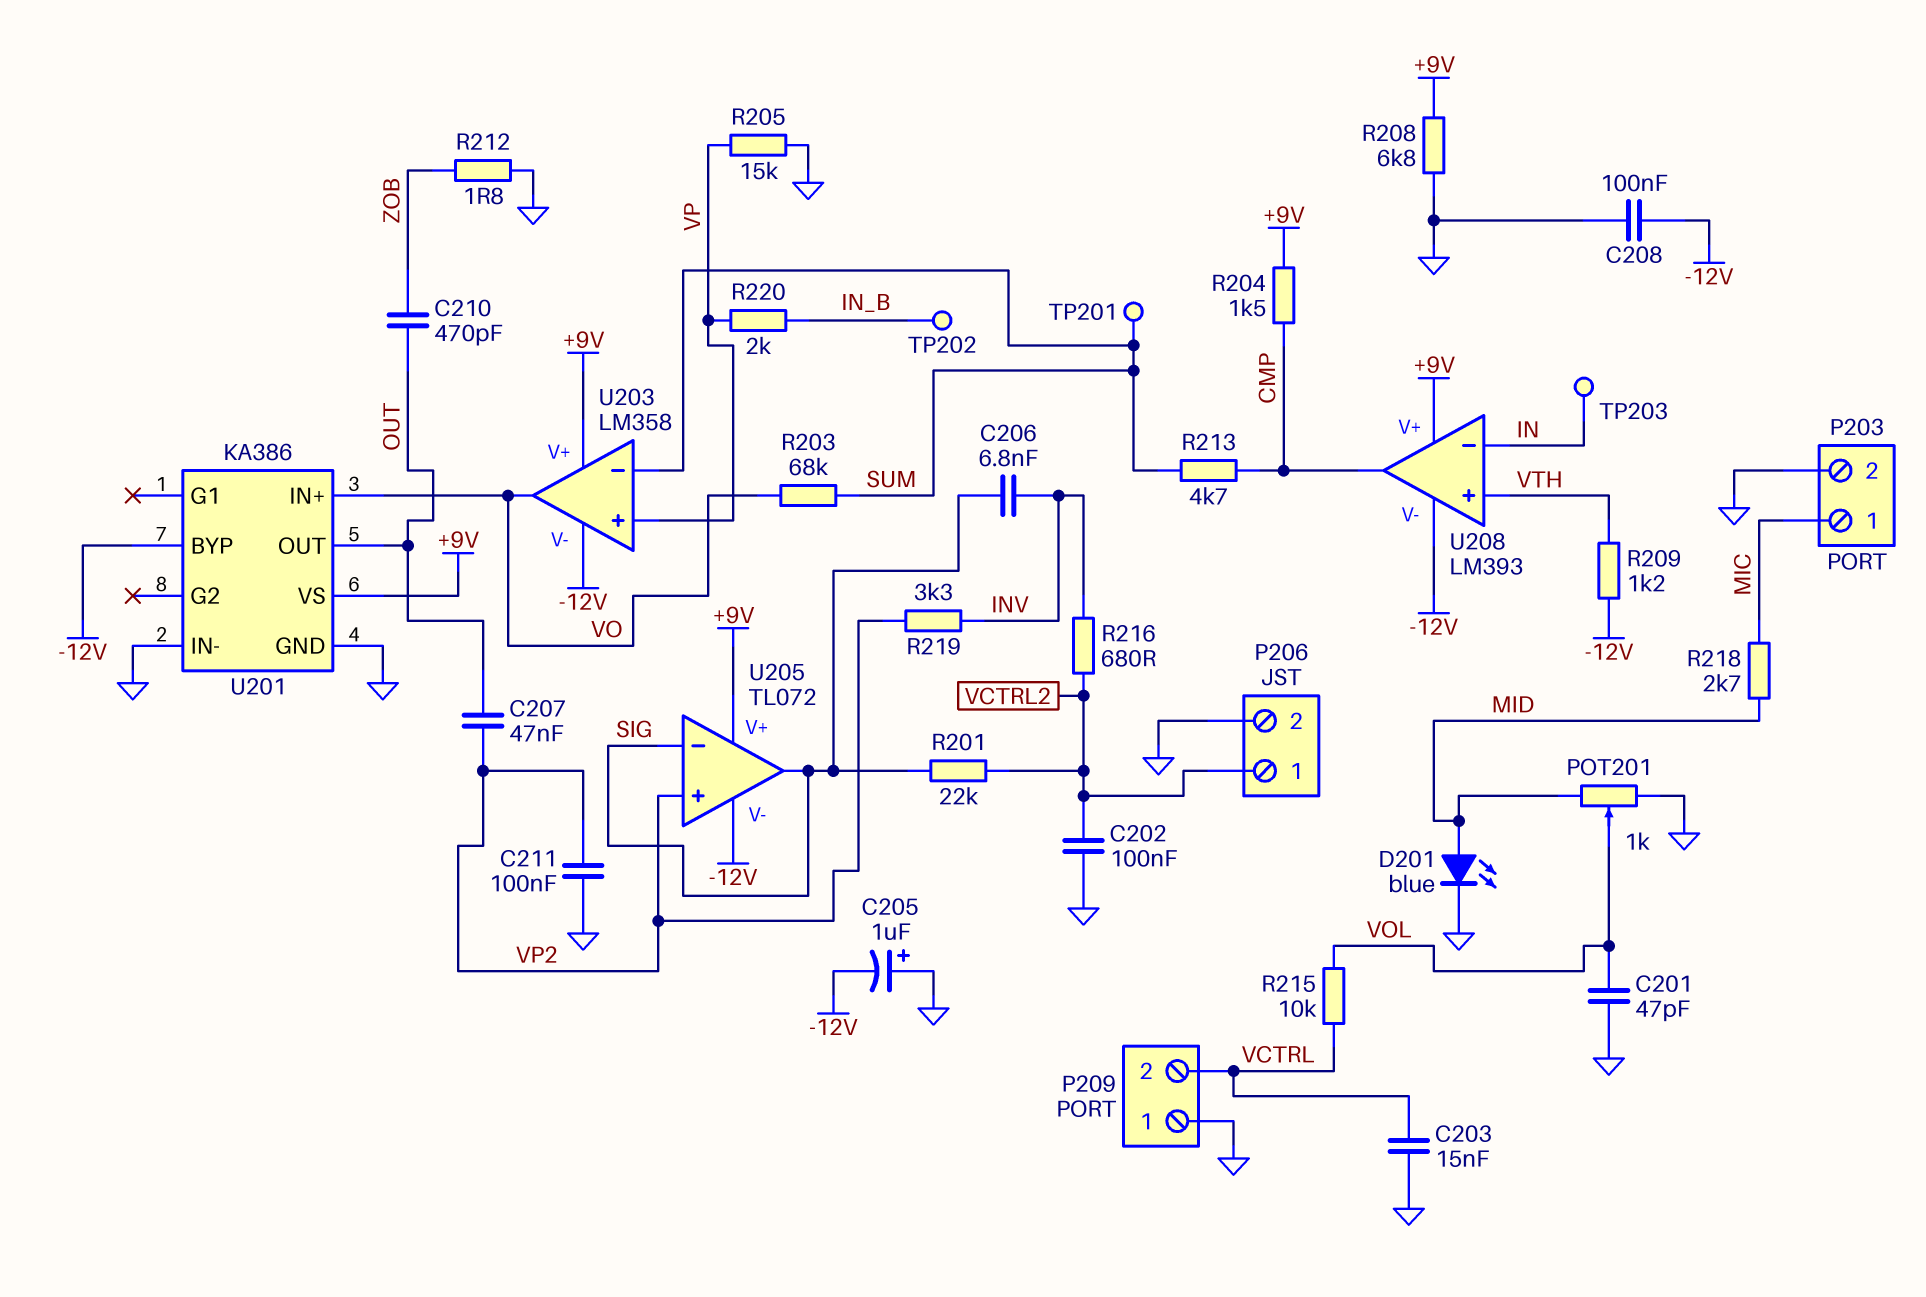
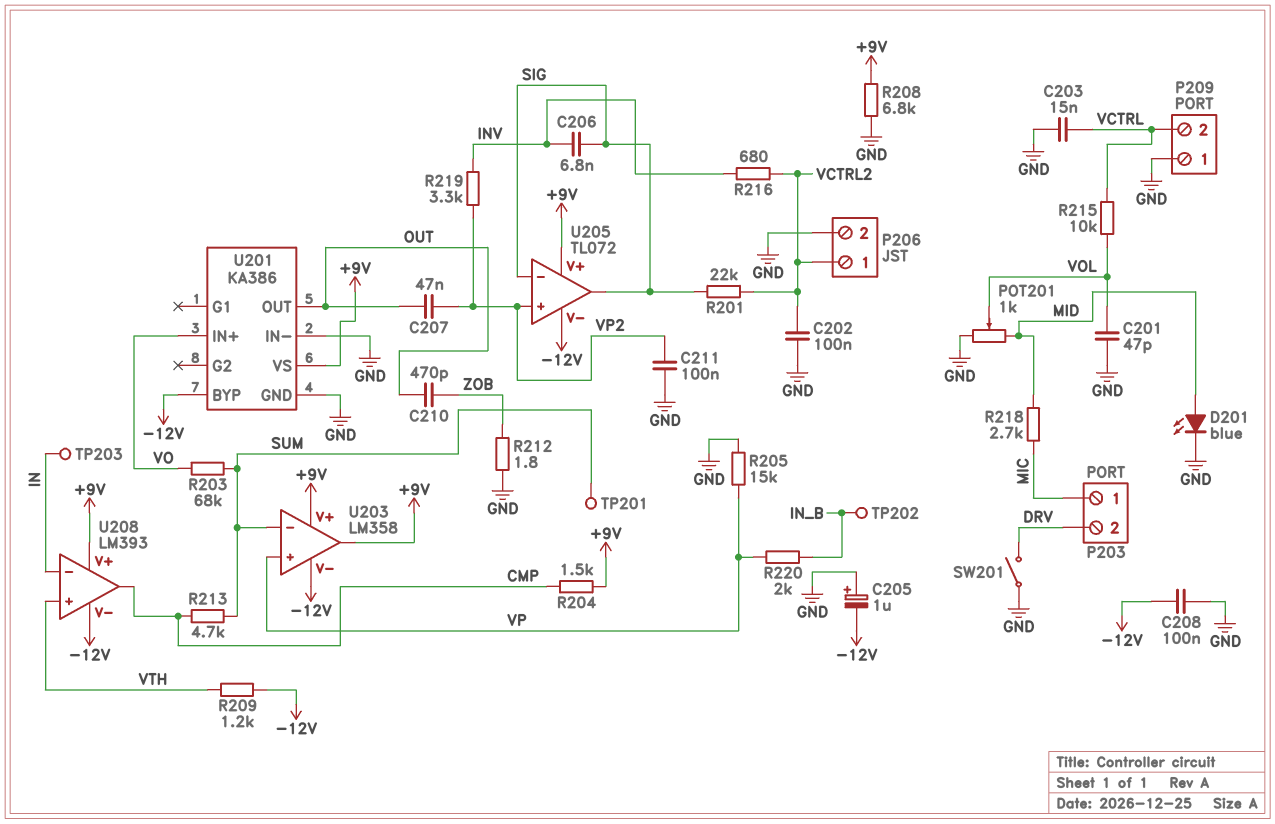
P203 pin 2: GND -> DRV
SW201: none -> switch (DRV, GND)
U203 pin out: VO -> +9V

